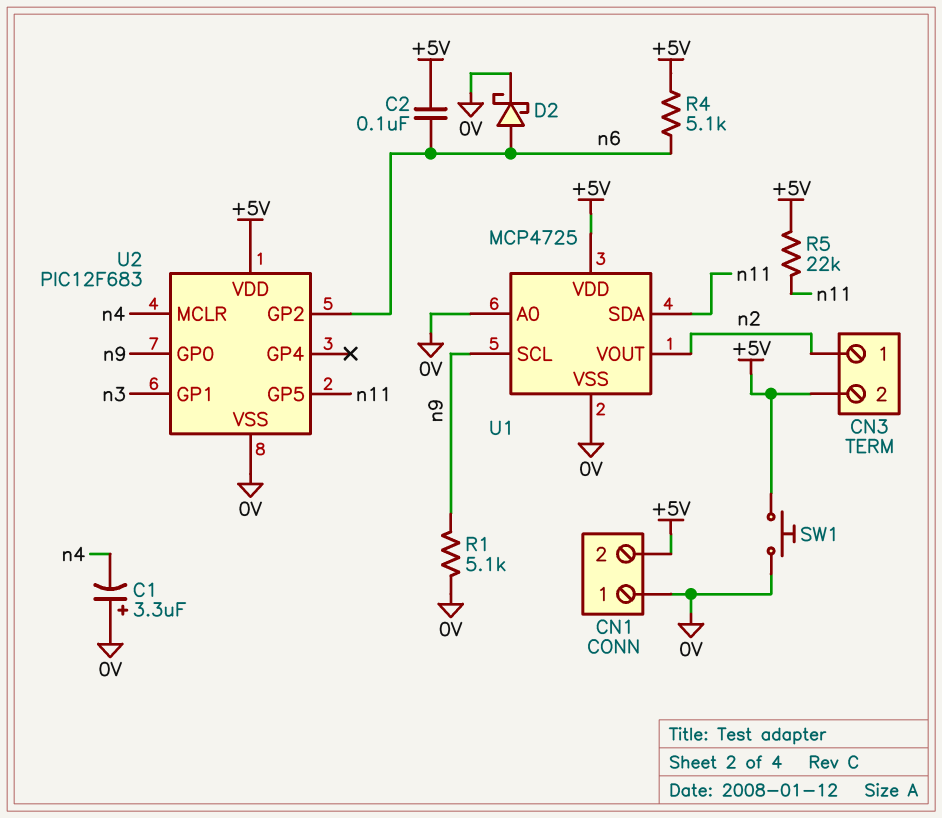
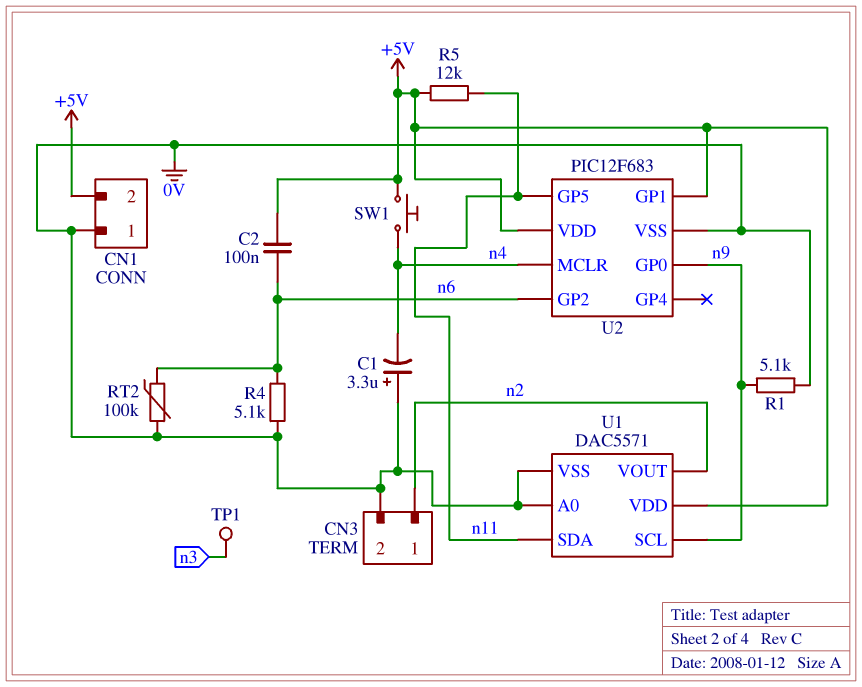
CN3 pin 2: +5V -> 0V
D2: schottky (A n6, K 0V) -> none
R4: 5.1k (+5V, n6) -> 5.1k (0V, n6)
R5: 22k (+5V, n11) -> 12k (+5V, n11)
RT2: none -> 100k (0V, n6)
SW1: button (+5V, 0V) -> button (+5V, n4)
TP1: none -> test point (n3)
U1: MCP4725 -> DAC5571
U2 pin GP1: n3 -> +5V

